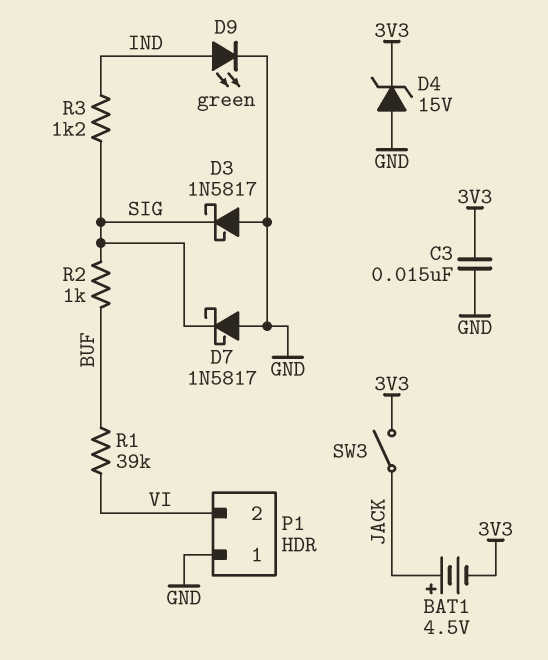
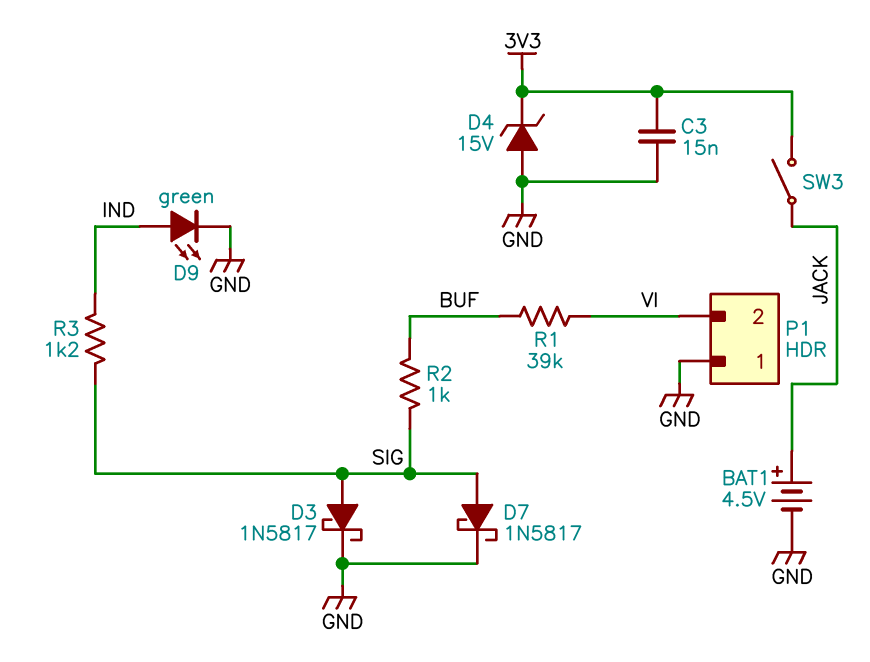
BAT1: 4.5V (plus JACK, minus 3V3) -> 4.5V (plus JACK, minus GND)
D3: schottky 1N5817 (A GND, K SIG) -> schottky 1N5817 (A SIG, K GND)
D7: schottky 1N5817 (A GND, K SIG) -> schottky 1N5817 (A SIG, K GND)

